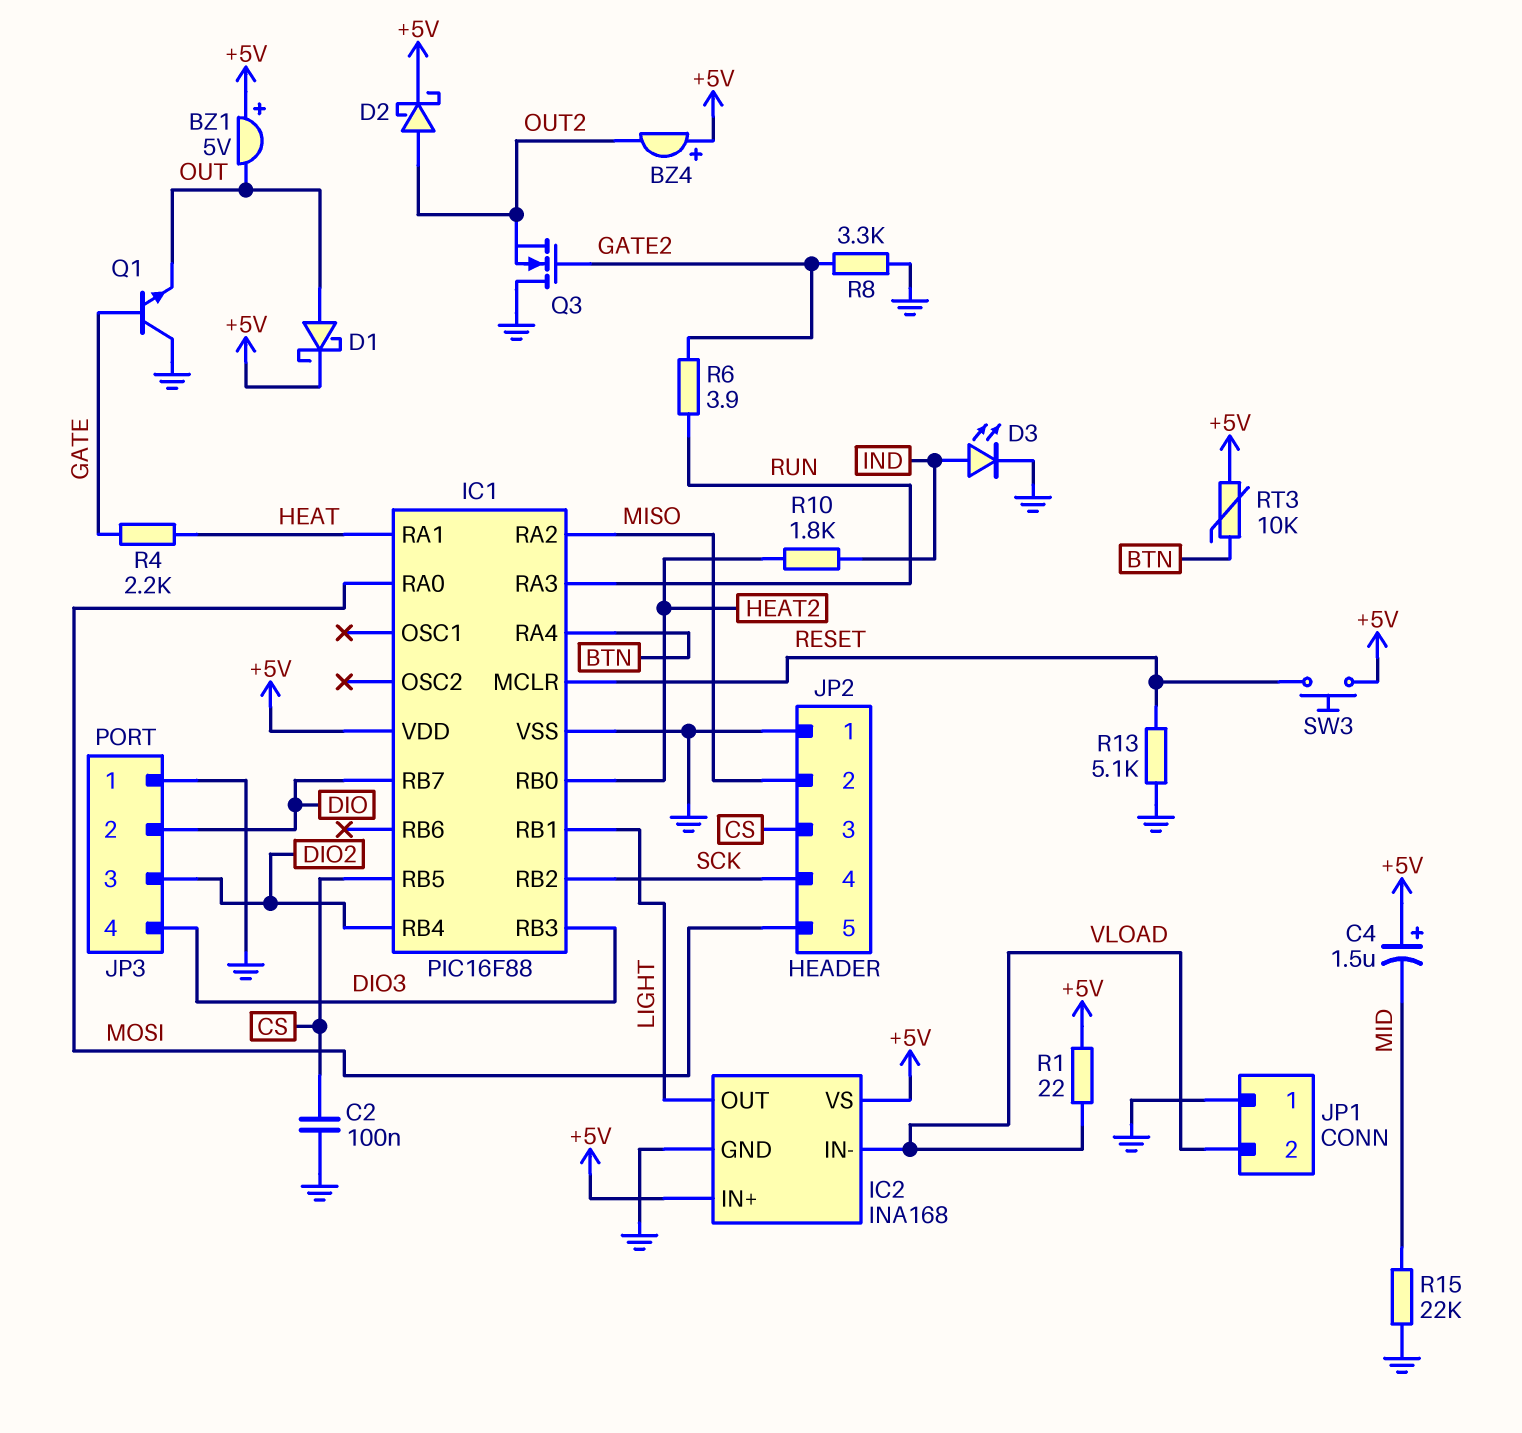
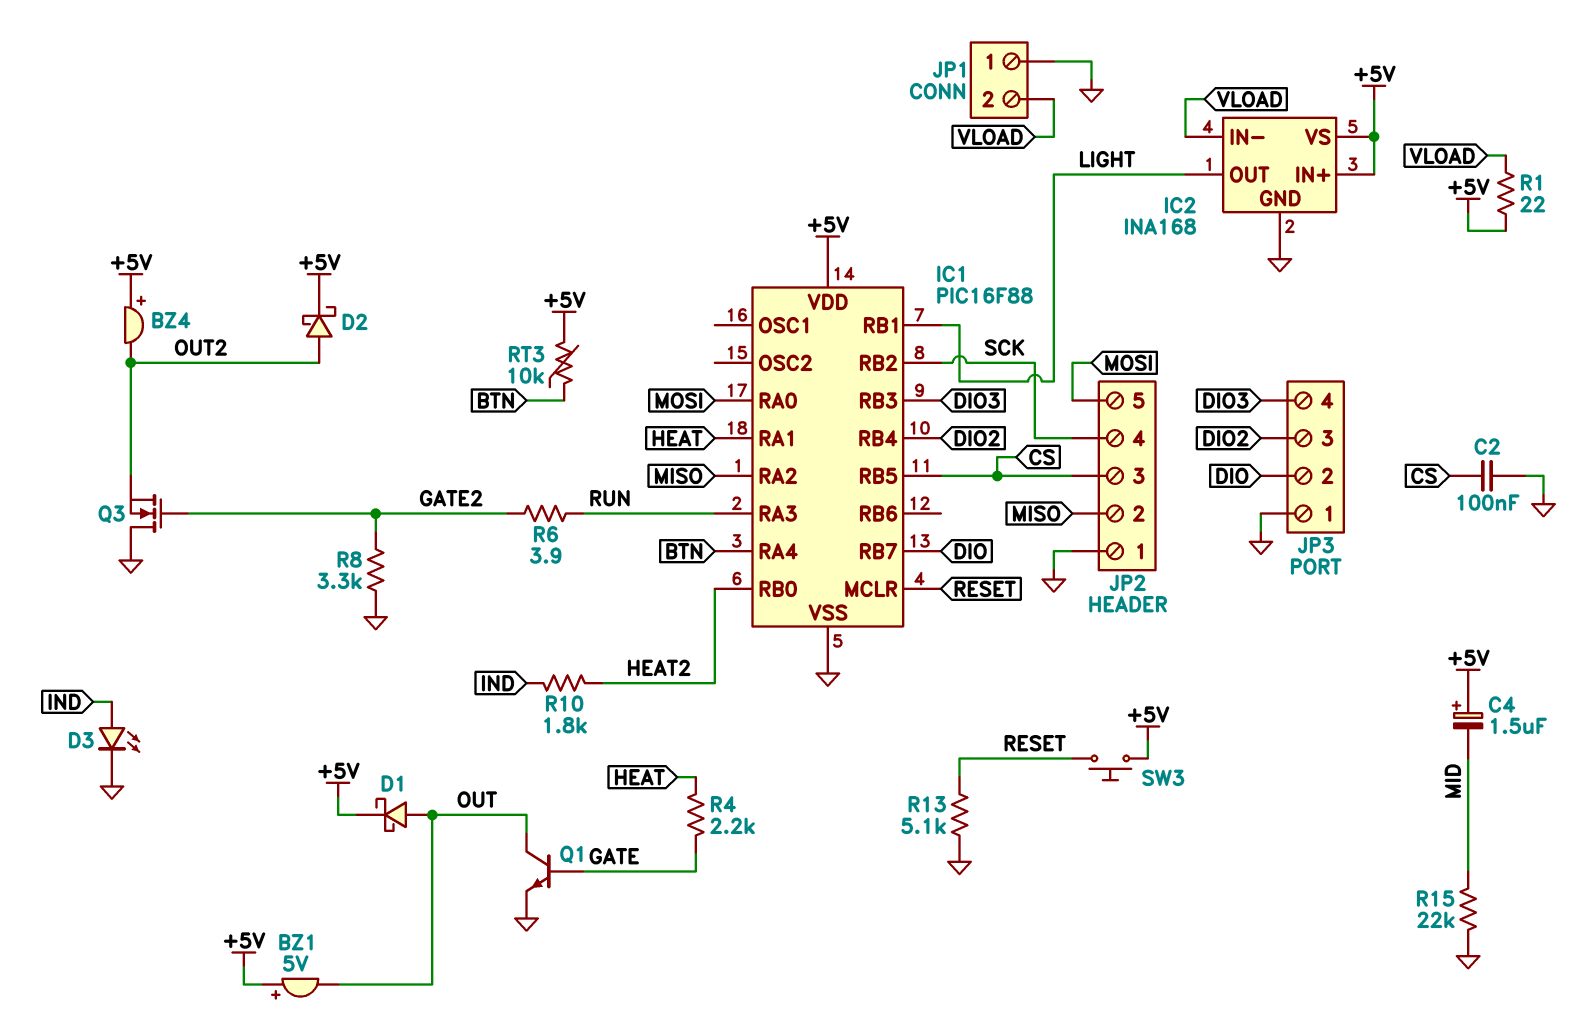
Q1: NPN (B GATE, C GND, E OUT) -> NPN (B GATE, C OUT, E GND)

